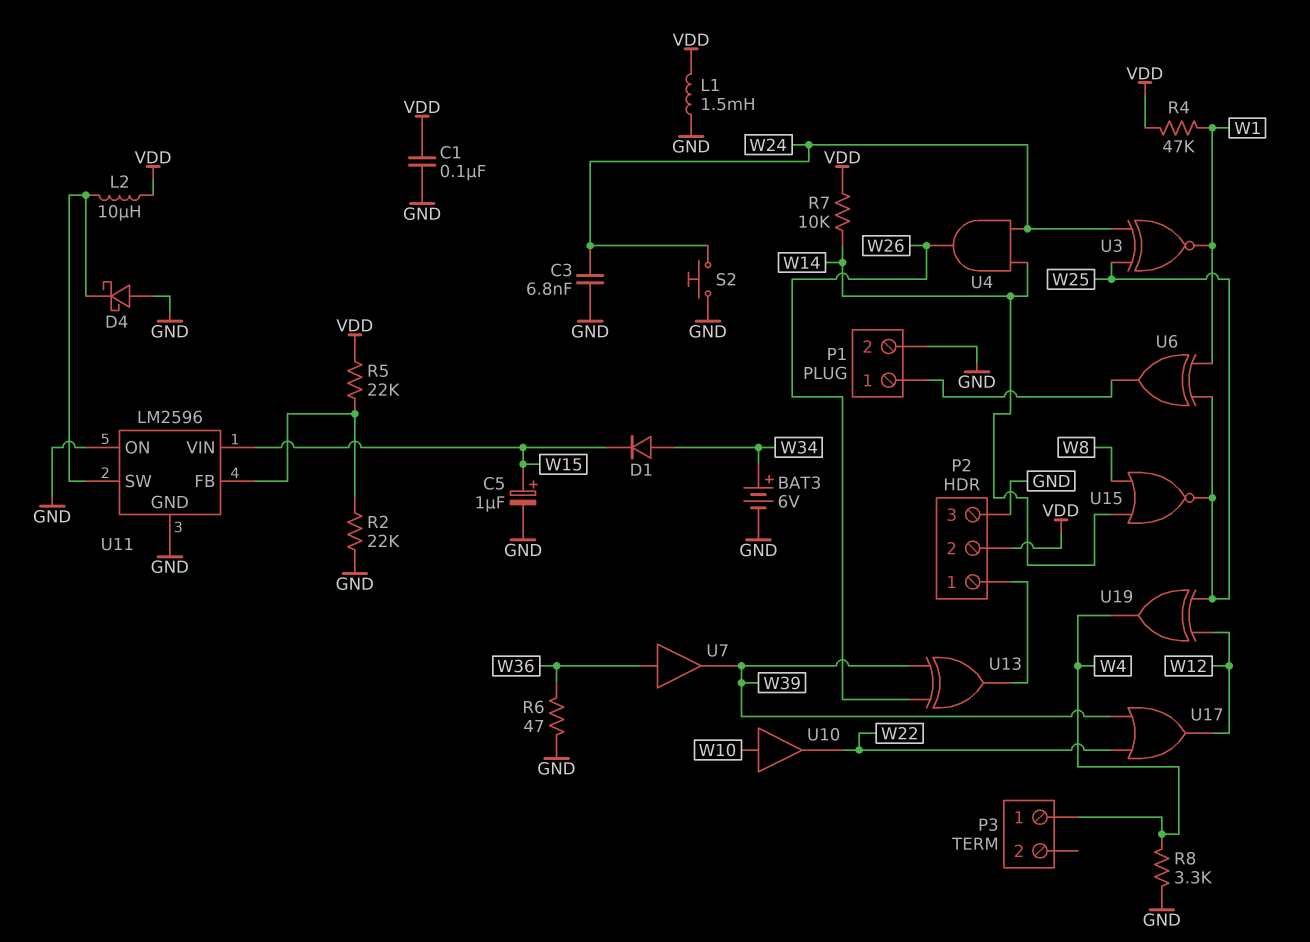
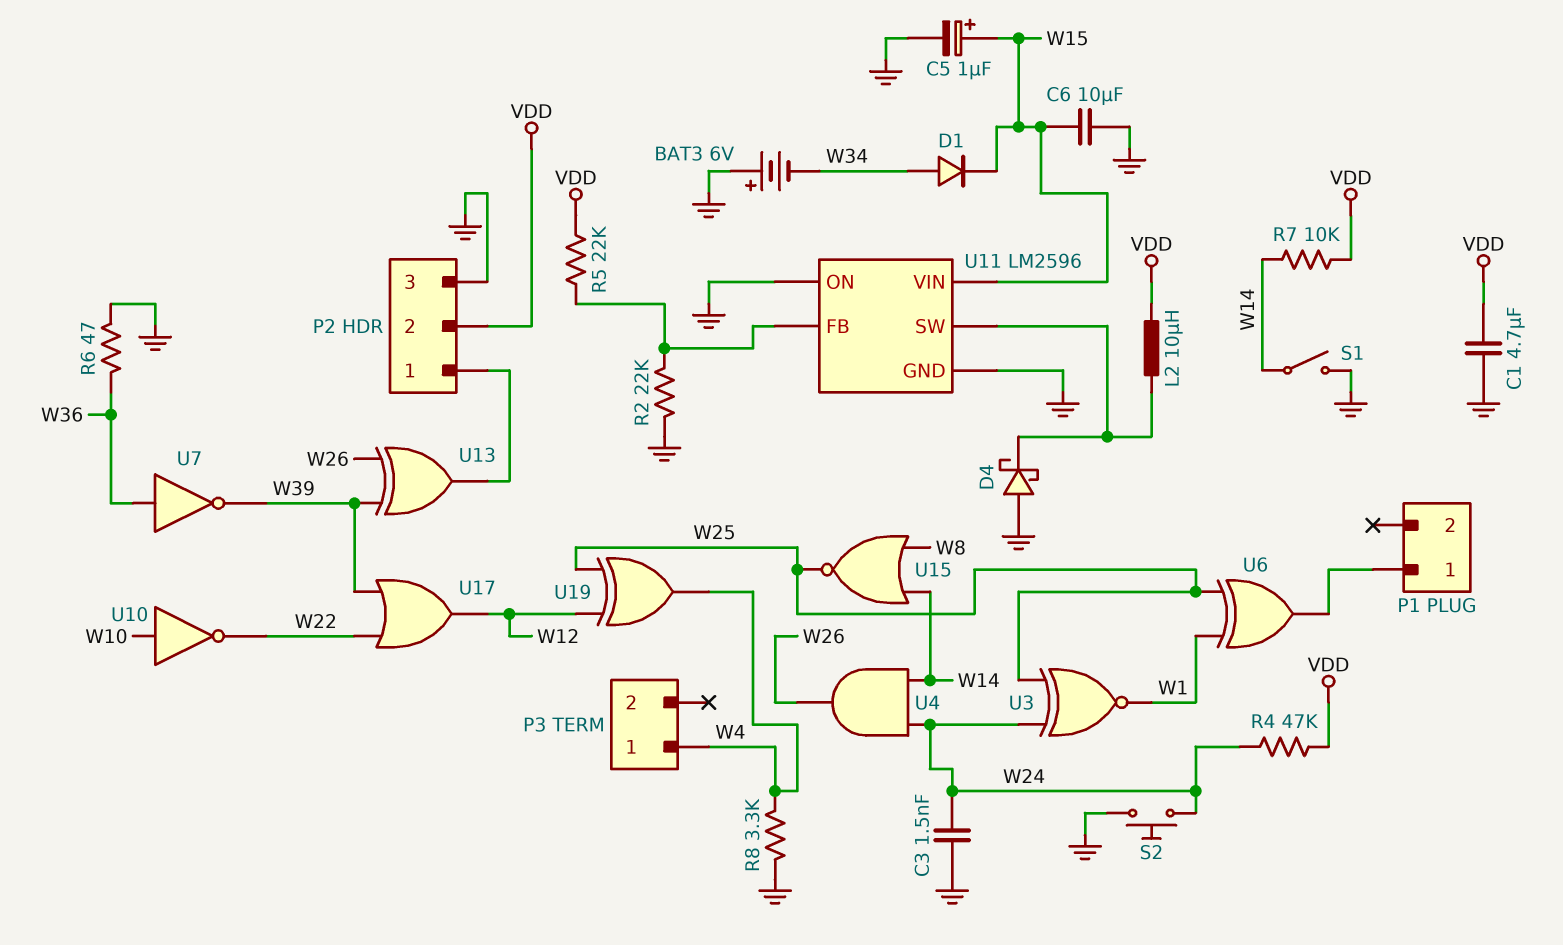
BAT3: 6V (plus W34, minus GND) -> 6V (plus GND, minus W34)
C1: 100nF (GND, VDD) -> 4.7uF (GND, VDD)
C3: 6.8nF (GND, W24) -> 1.5nF (GND, W24)
C6: none -> 10uF (GND, W15)
L1: 1.5mH (GND, VDD) -> none
P1 pin 2: GND -> none
R4: 47k (VDD, W1) -> 47k (VDD, W24)
S1: none -> switch (GND, W14)
U7: buffer (in W36, out W39) -> NOT (in W36, out W39)
U10: buffer (in W10, out W22) -> NOT (in W10, out W22)

